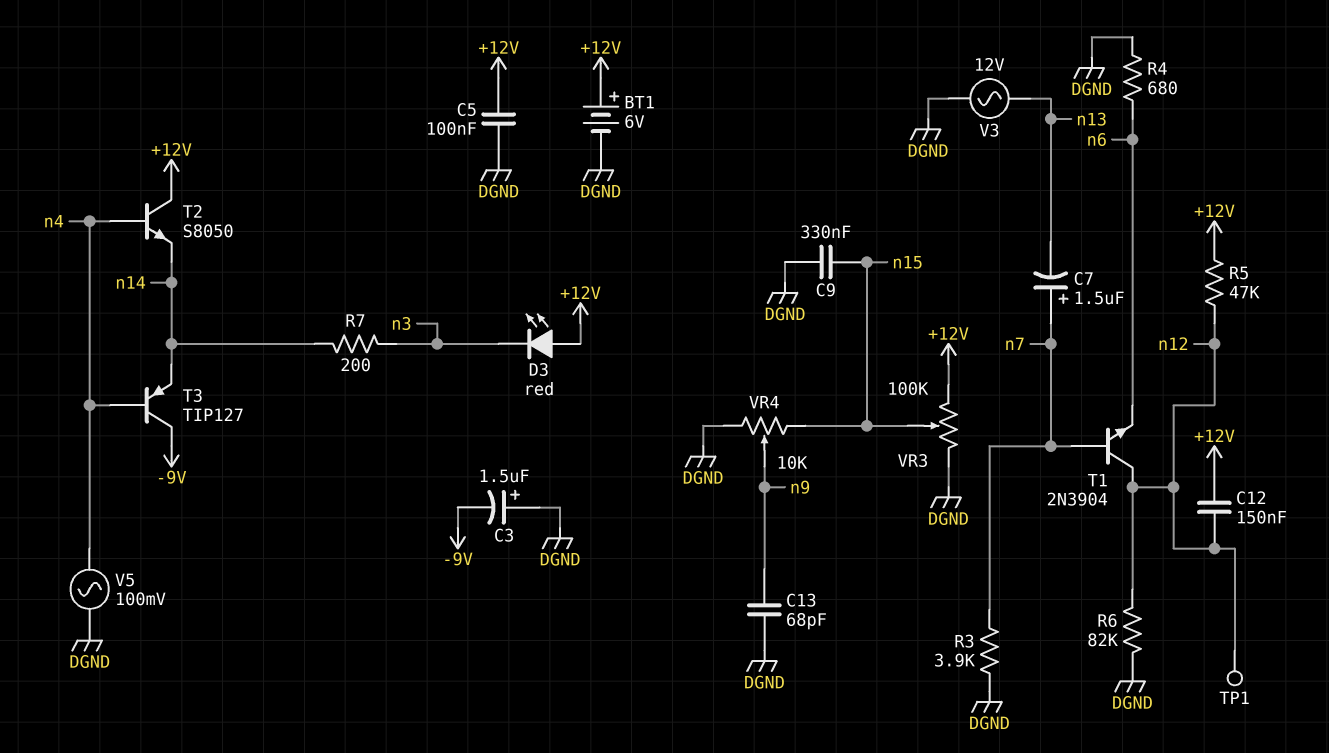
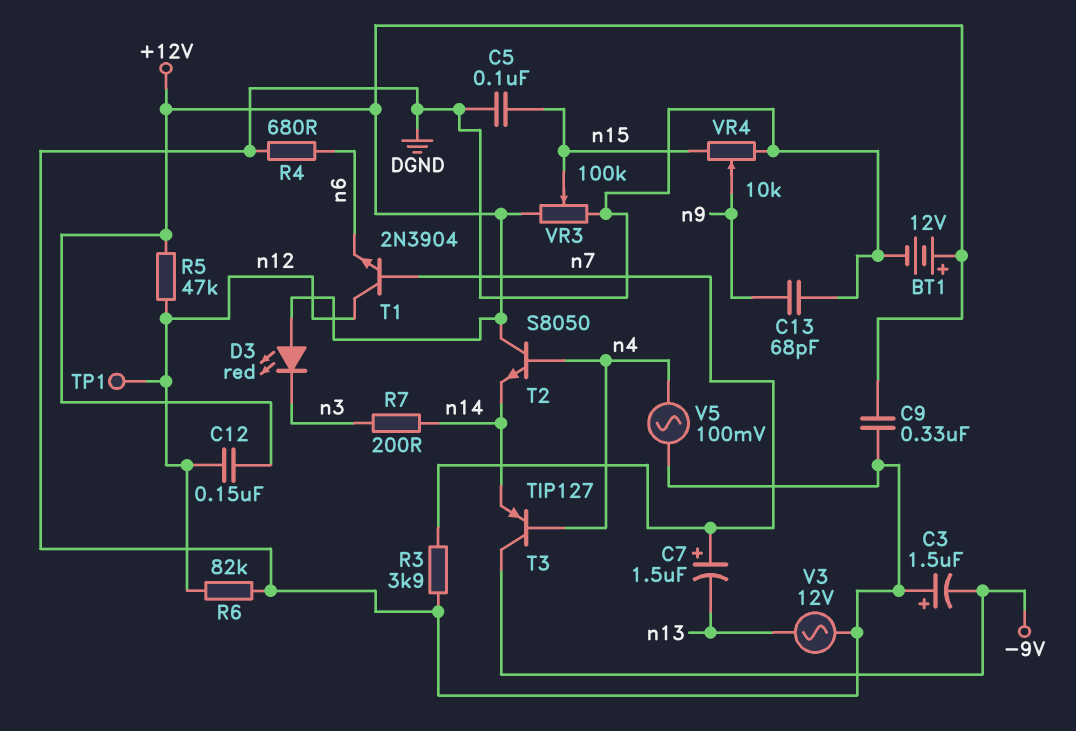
BT1: 6V (plus +12V, minus DGND) -> 12V (plus +12V, minus DGND)
C5: 100nF (+12V, DGND) -> 100nF (DGND, n15)
C9: 330nF (DGND, n15) -> 330nF (+12V, DGND)

